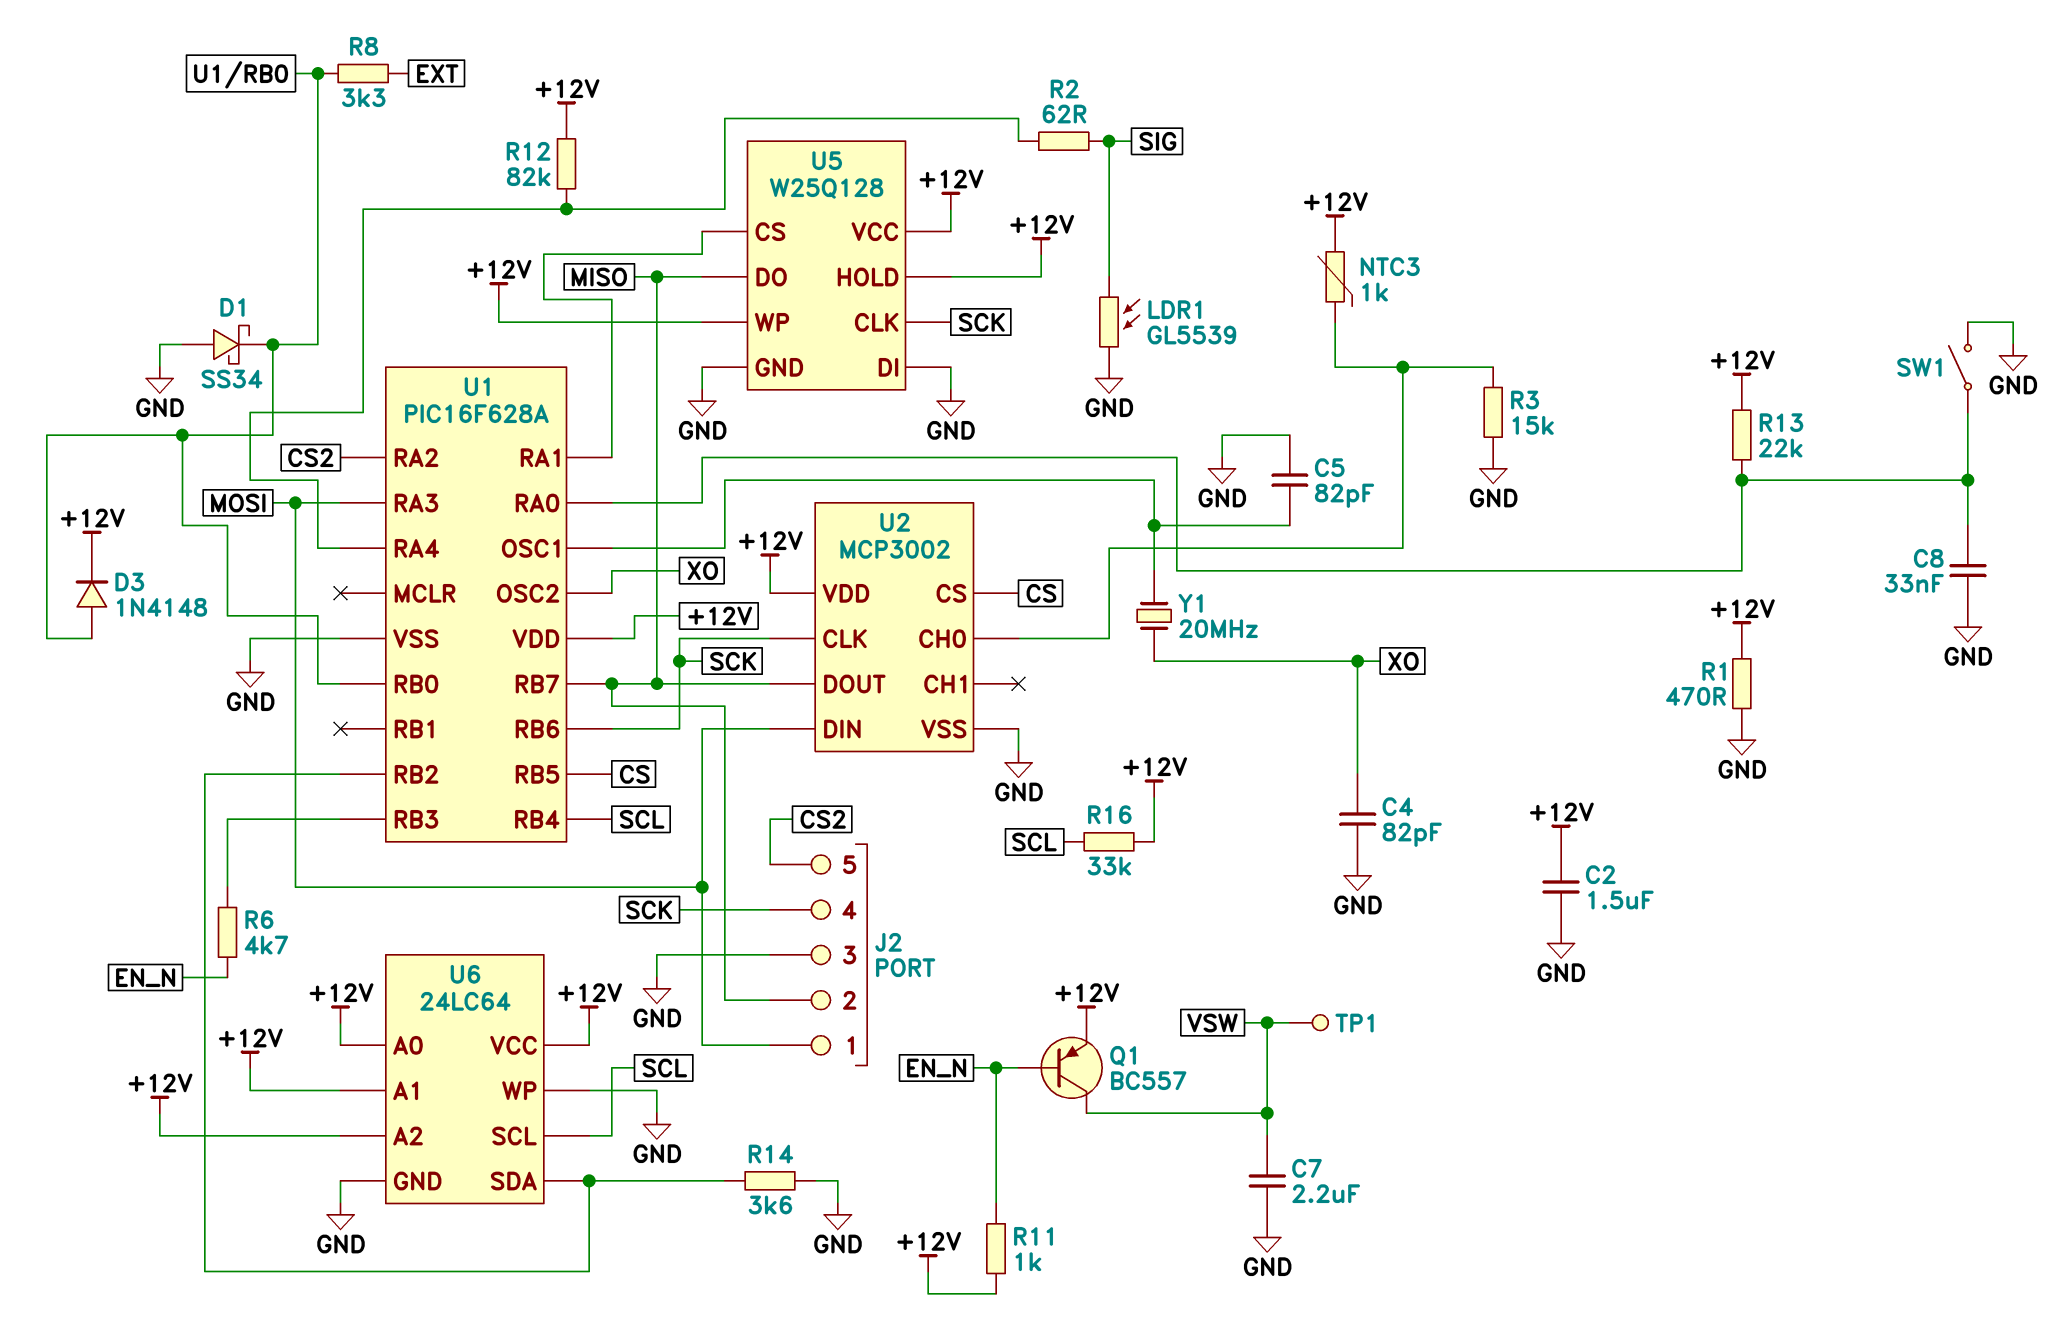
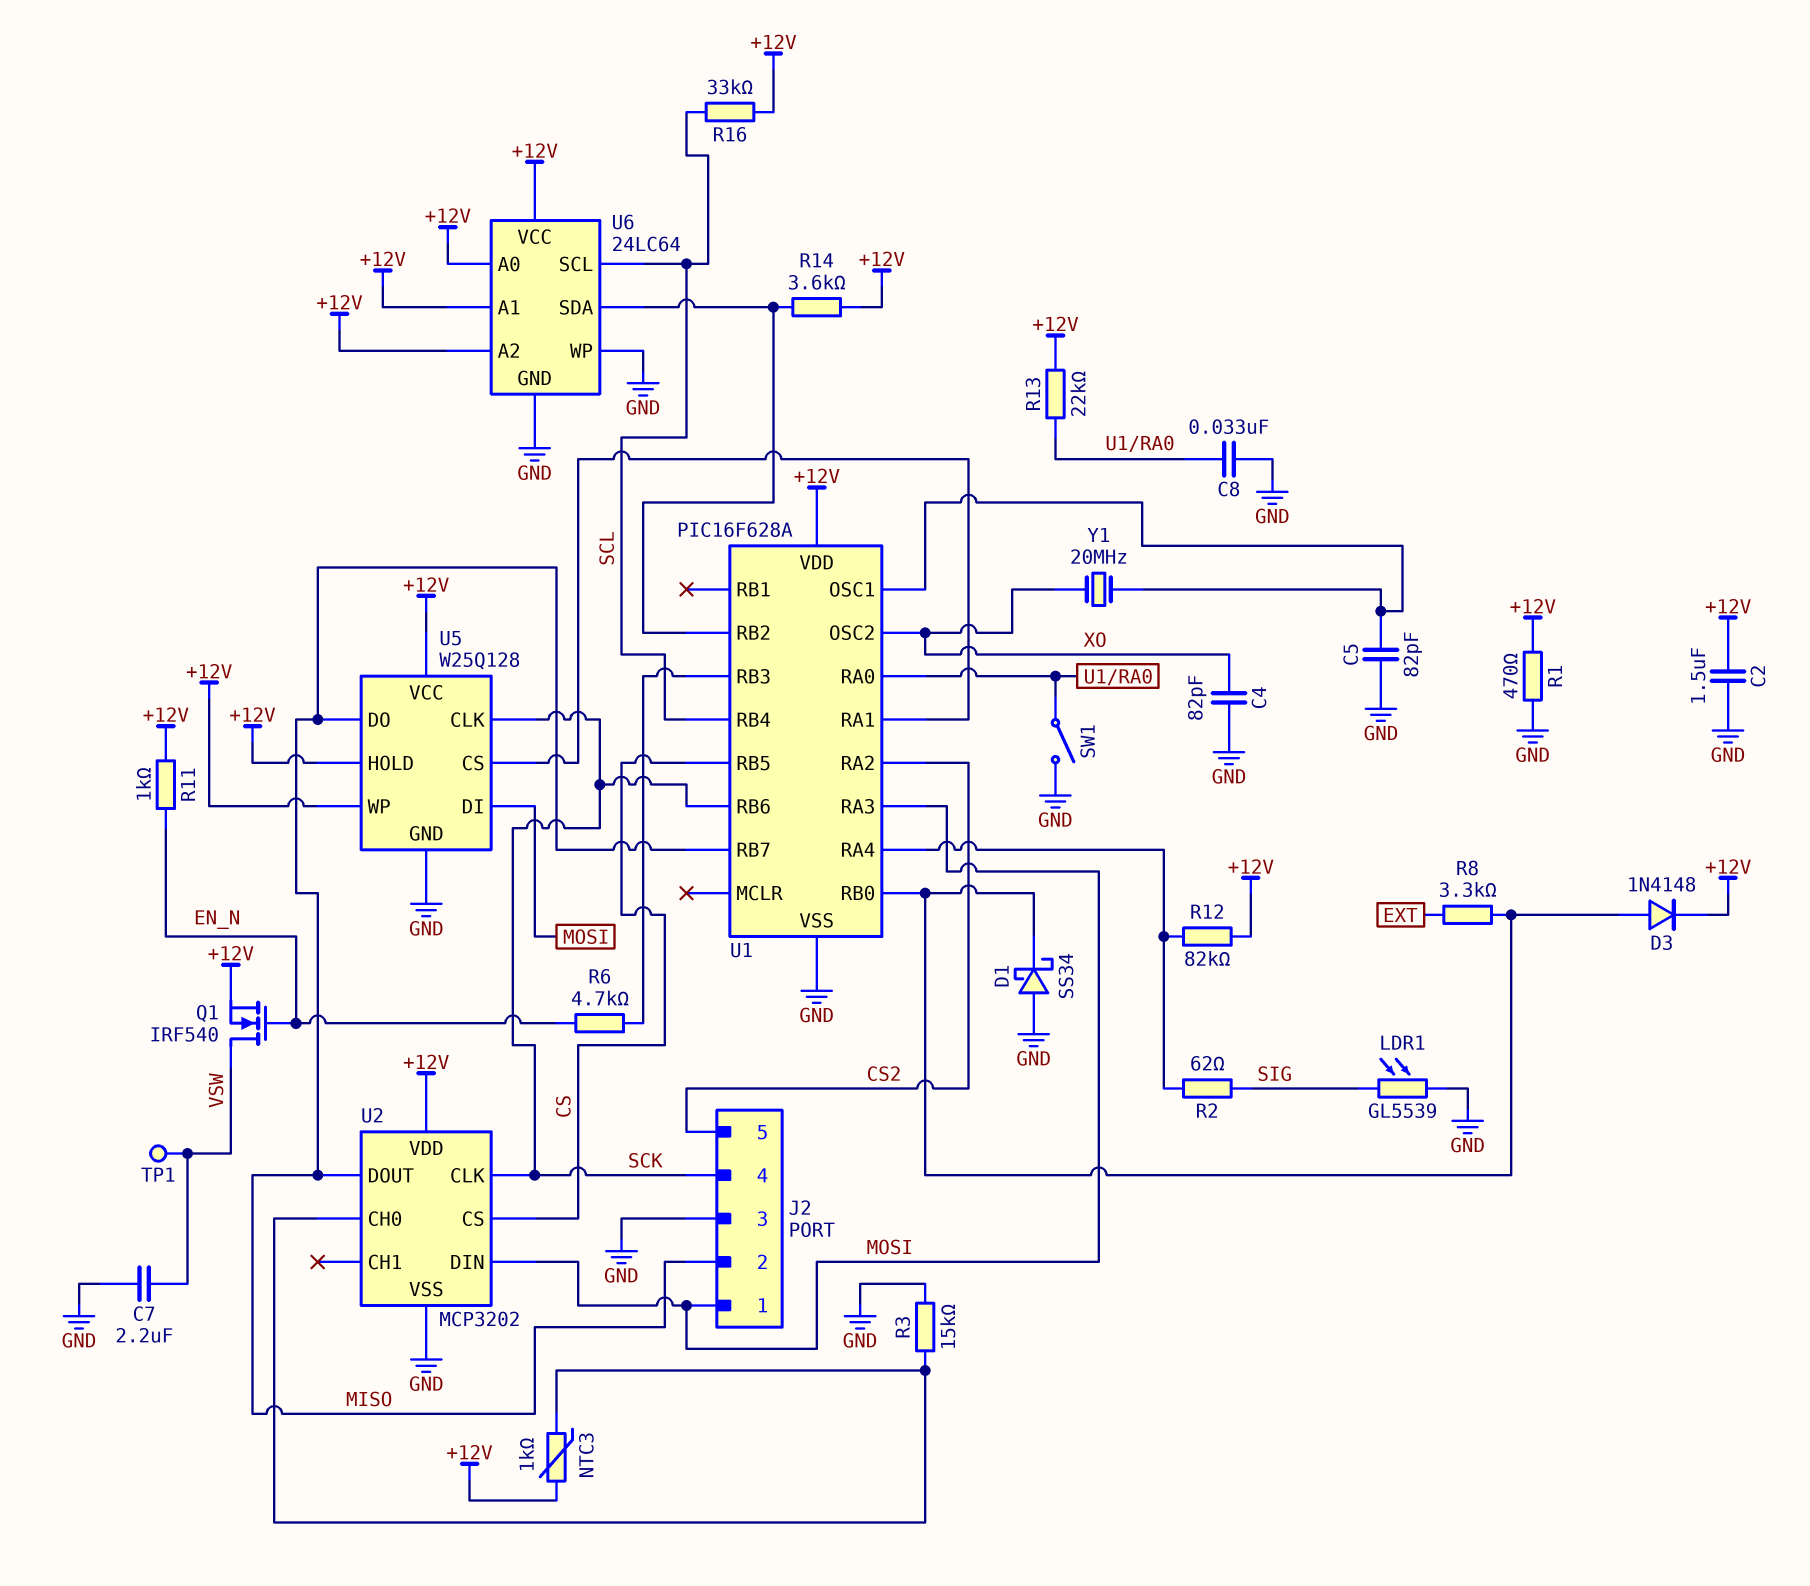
Q1: PNP BC557 (B EN_N, C VSW, E +12V) -> NMOS IRF540 (G EN_N, D VSW, S +12V)
R14: 3.6k (GND, U1/RB2) -> 3.6k (+12V, U1/RB2)
U2: MCP3002 -> MCP3202
U5 pin DI: GND -> MOSI

